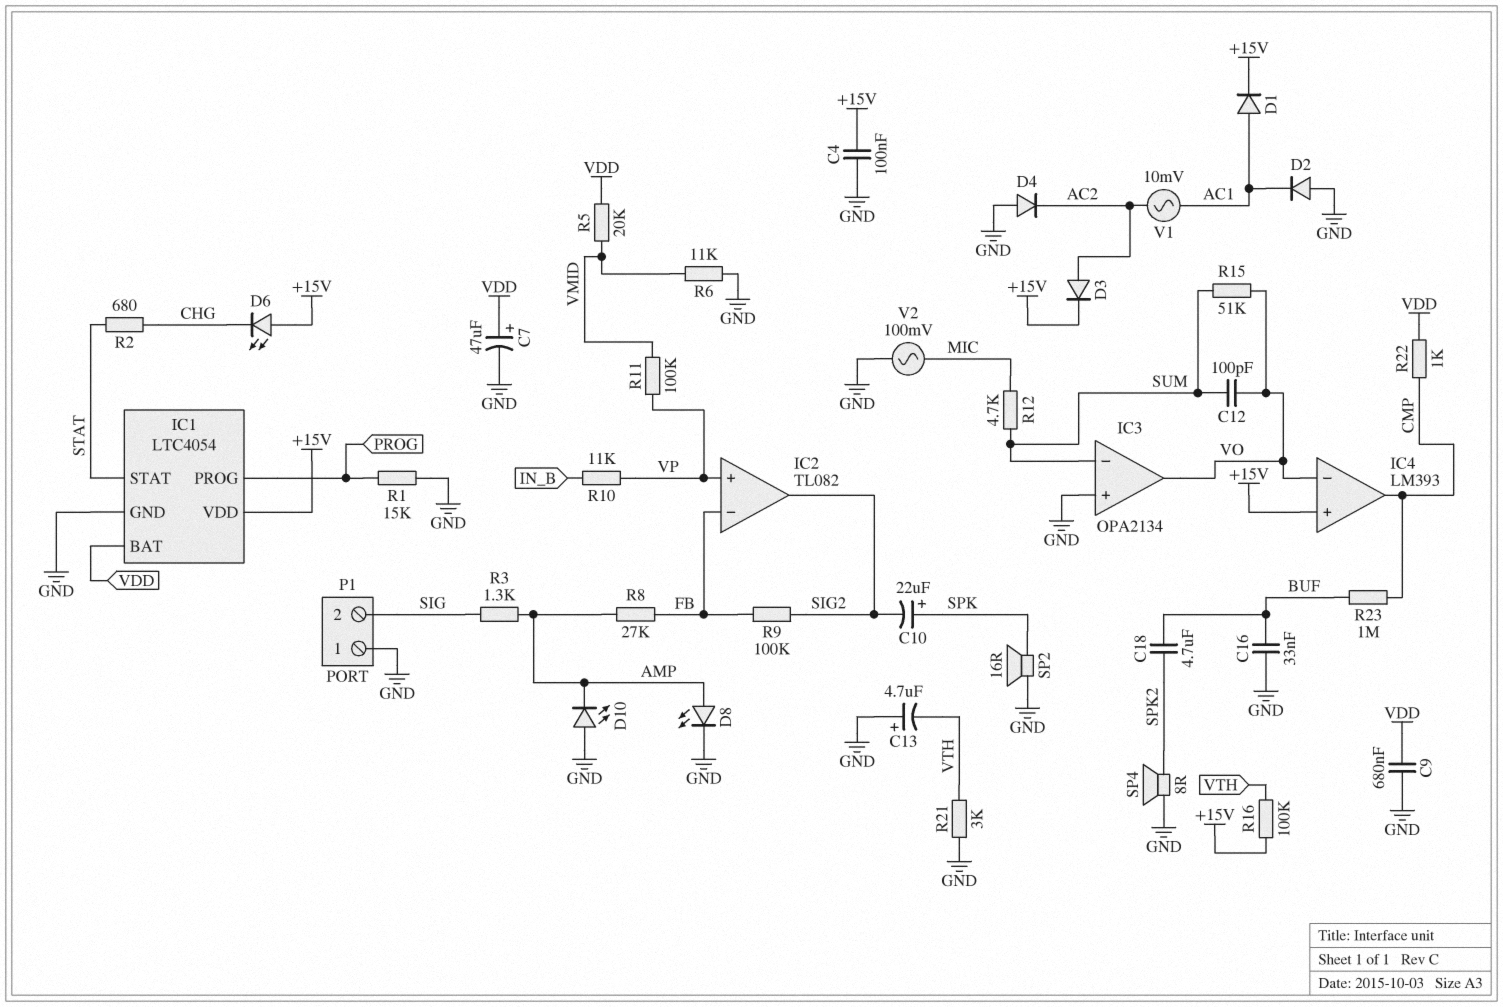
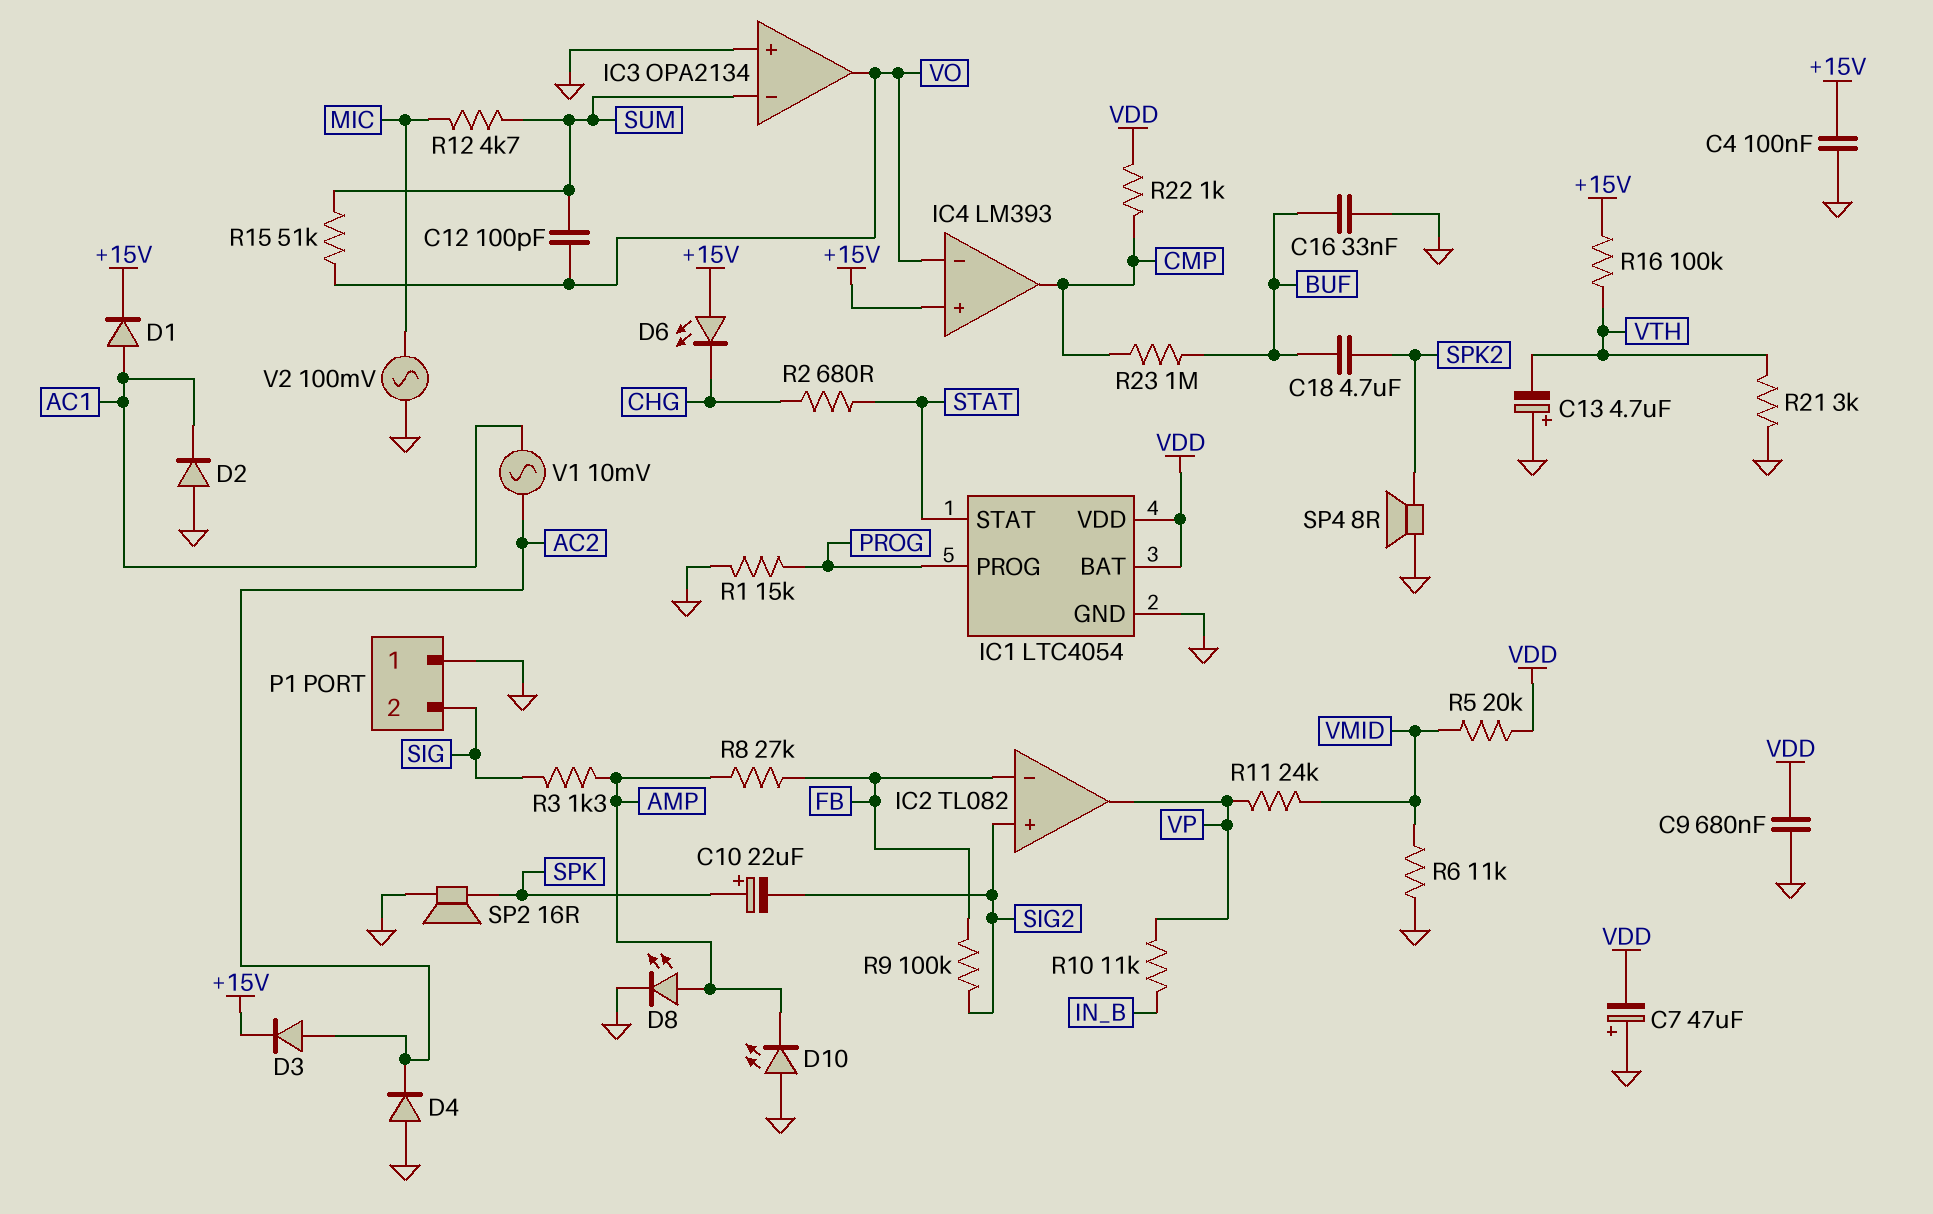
C7: 47uF (plus VDD, minus GND) -> 47uF (plus GND, minus VDD)
IC1 pin VDD: +15V -> VDD
IC2 pin in+: VP -> SIG2
IC2 pin out: SIG2 -> VP
R11: 100k (VMID, VP) -> 24k (VMID, VP)

